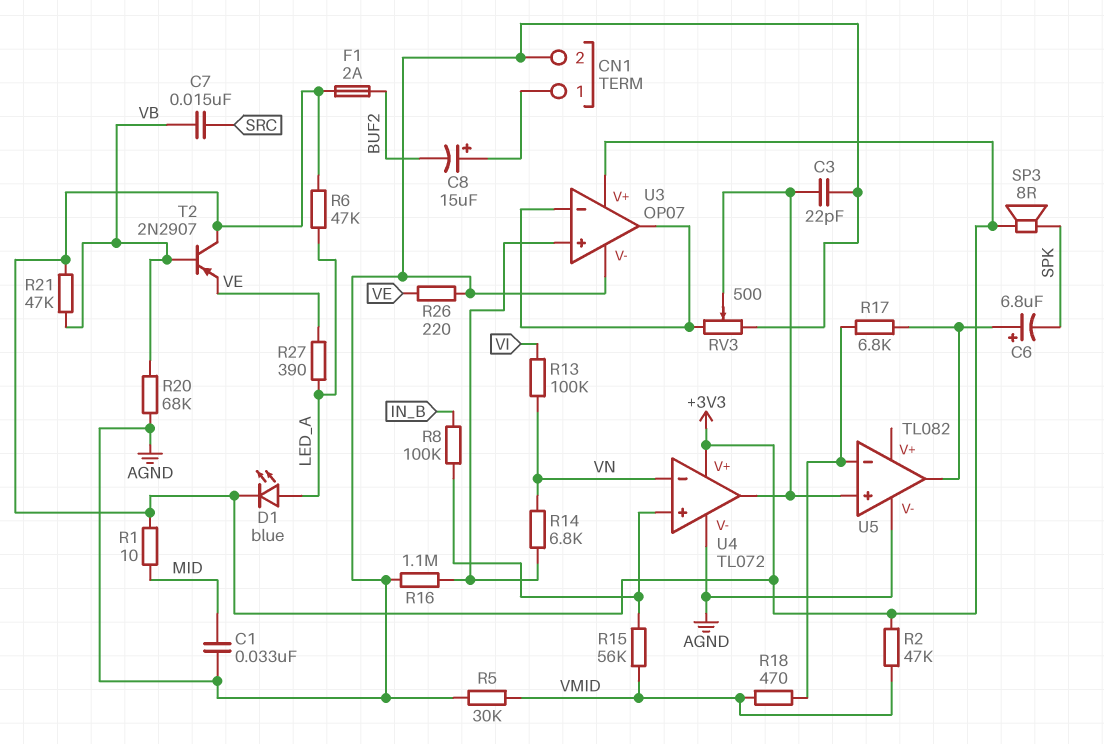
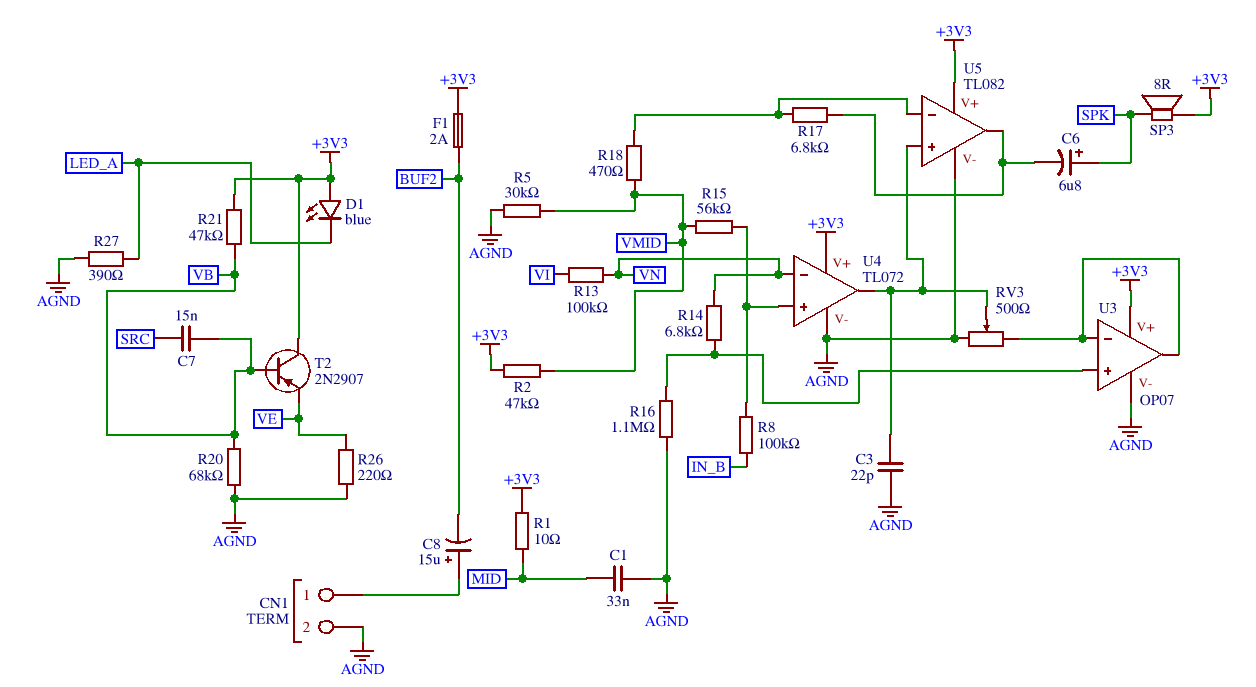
C6: 6.8uF (plus U5/out, minus SPK) -> 6.8uF (plus SPK, minus U5/out)
D1: LED blue (A LED_A, K +3V3) -> LED blue (A +3V3, K LED_A)
R6: 47k (+3V3, LED_A) -> none
R27: 390 (LED_A, VE) -> 390 (AGND, LED_A)
U5 pin V+: none -> +3V3

